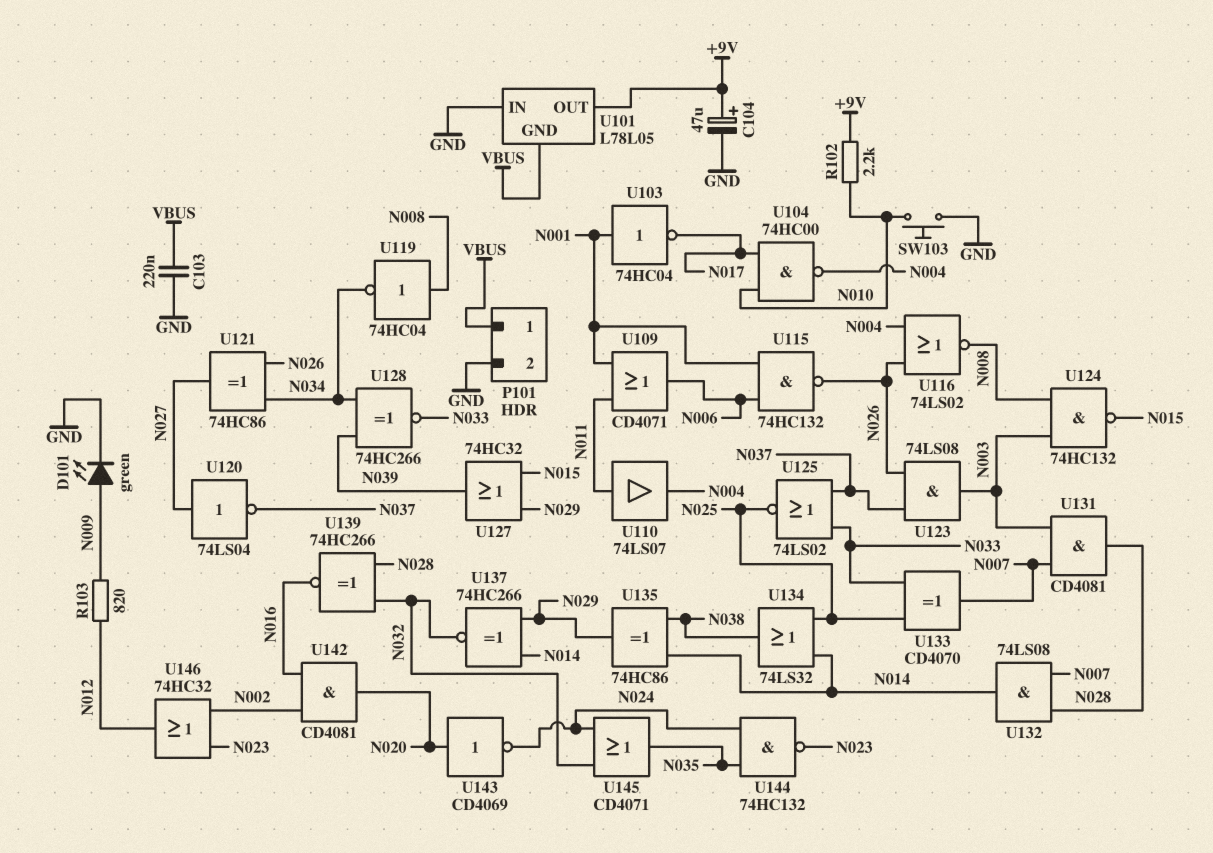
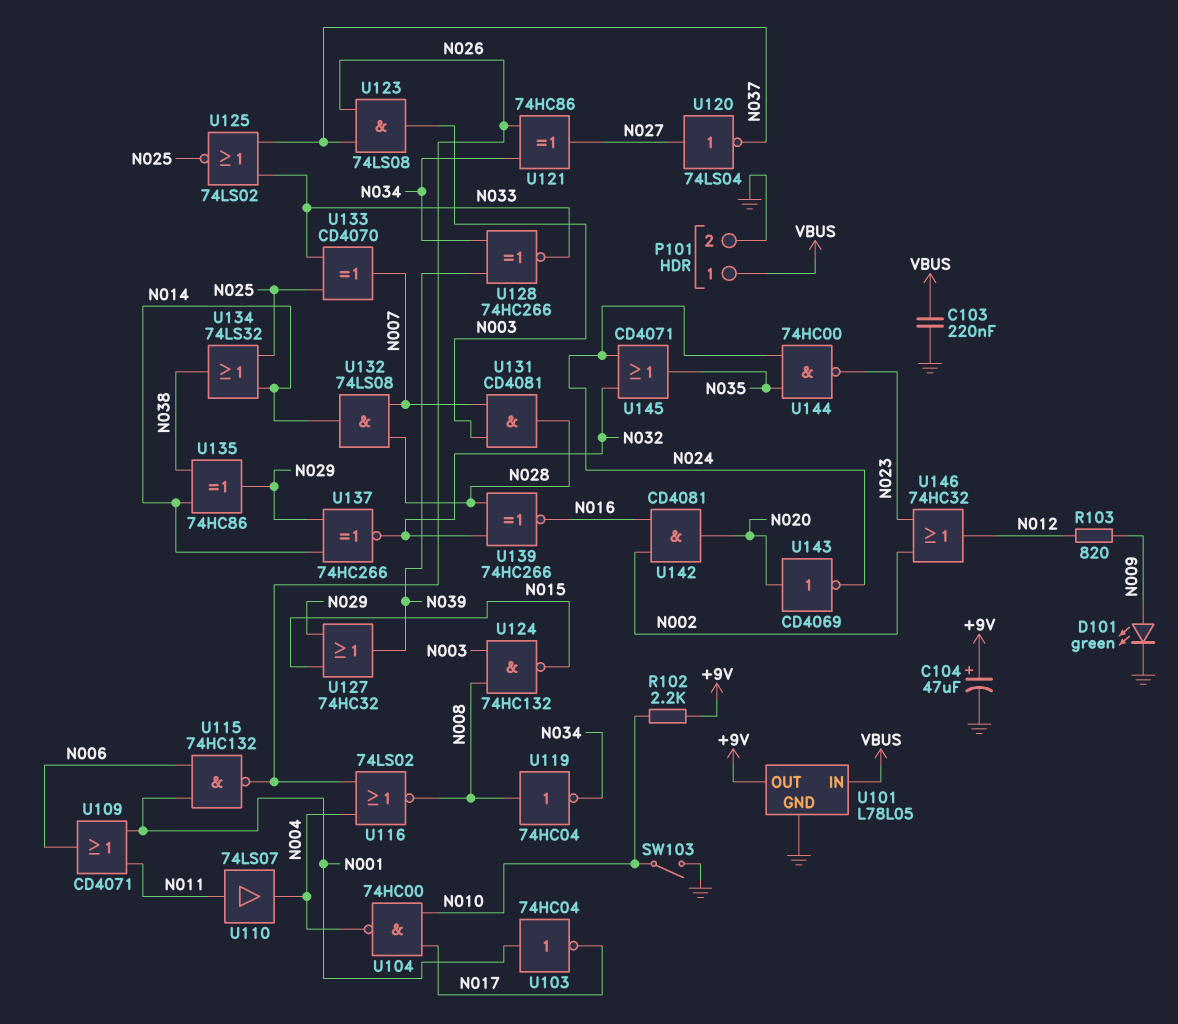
SW103: button (GND, N010) -> switch (GND, N010)
U101 pin GND: VBUS -> GND
U101 pin IN: GND -> VBUS
U144: NAND 74HC132 (in N024, in N035, out N023) -> NAND 74HC00 (in N024, in N035, out N023)

